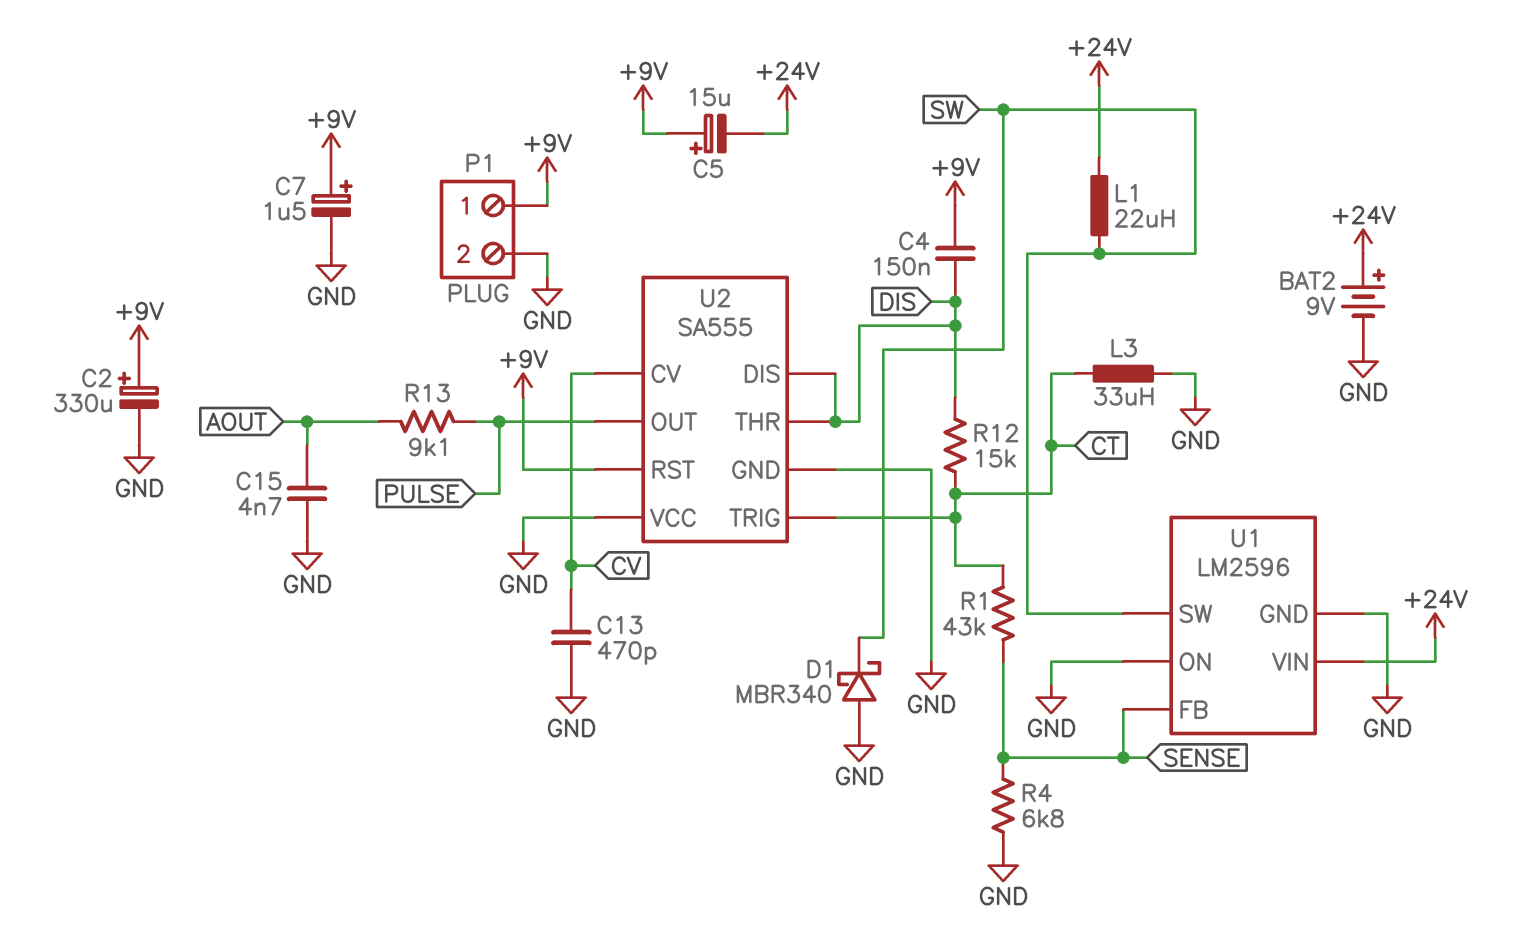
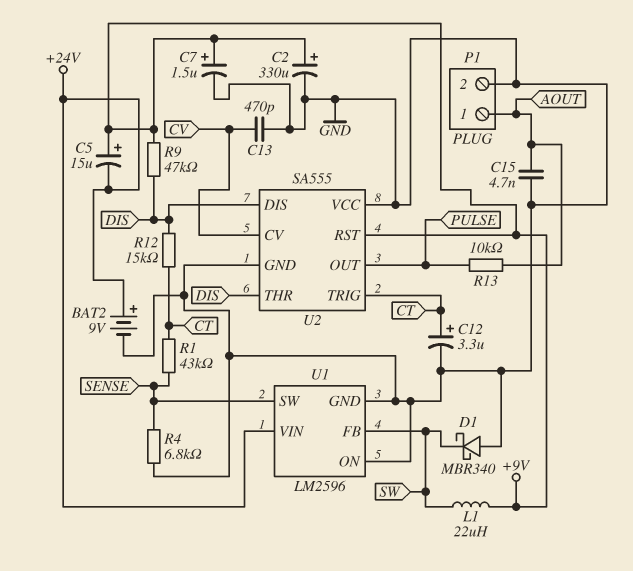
C4: 150nF (+9V, DIS) -> none
C12: none -> 3.3uF (plus CT, minus GND)
L1: 22uH (+24V, SW) -> 22uH (+9V, SW)
L3: 33uH (CT, GND) -> none
P1 pin 1: +9V -> AOUT
R9: none -> 47k (+9V, DIS)
R13: 9.1k (AOUT, PULSE) -> 10k (AOUT, PULSE)
U1 pin FB: SENSE -> SW
U1 pin SW: SW -> SENSE

